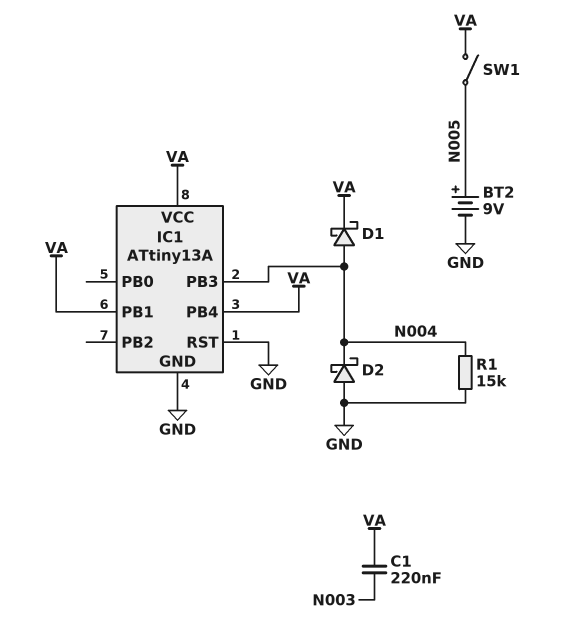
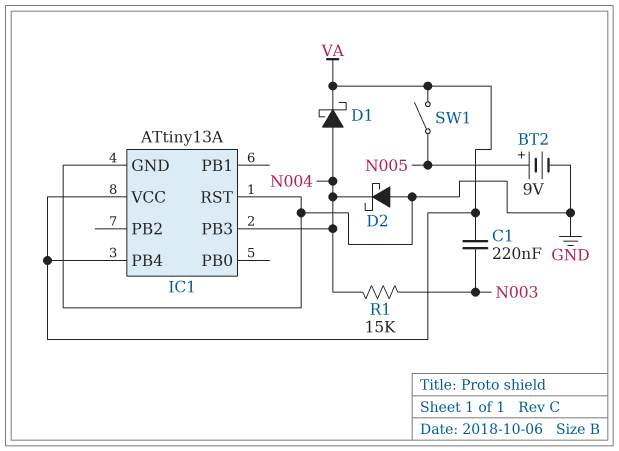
IC1 pin PB1: VA -> none
R1: 15k (GND, N004) -> 15k (N003, N004)

